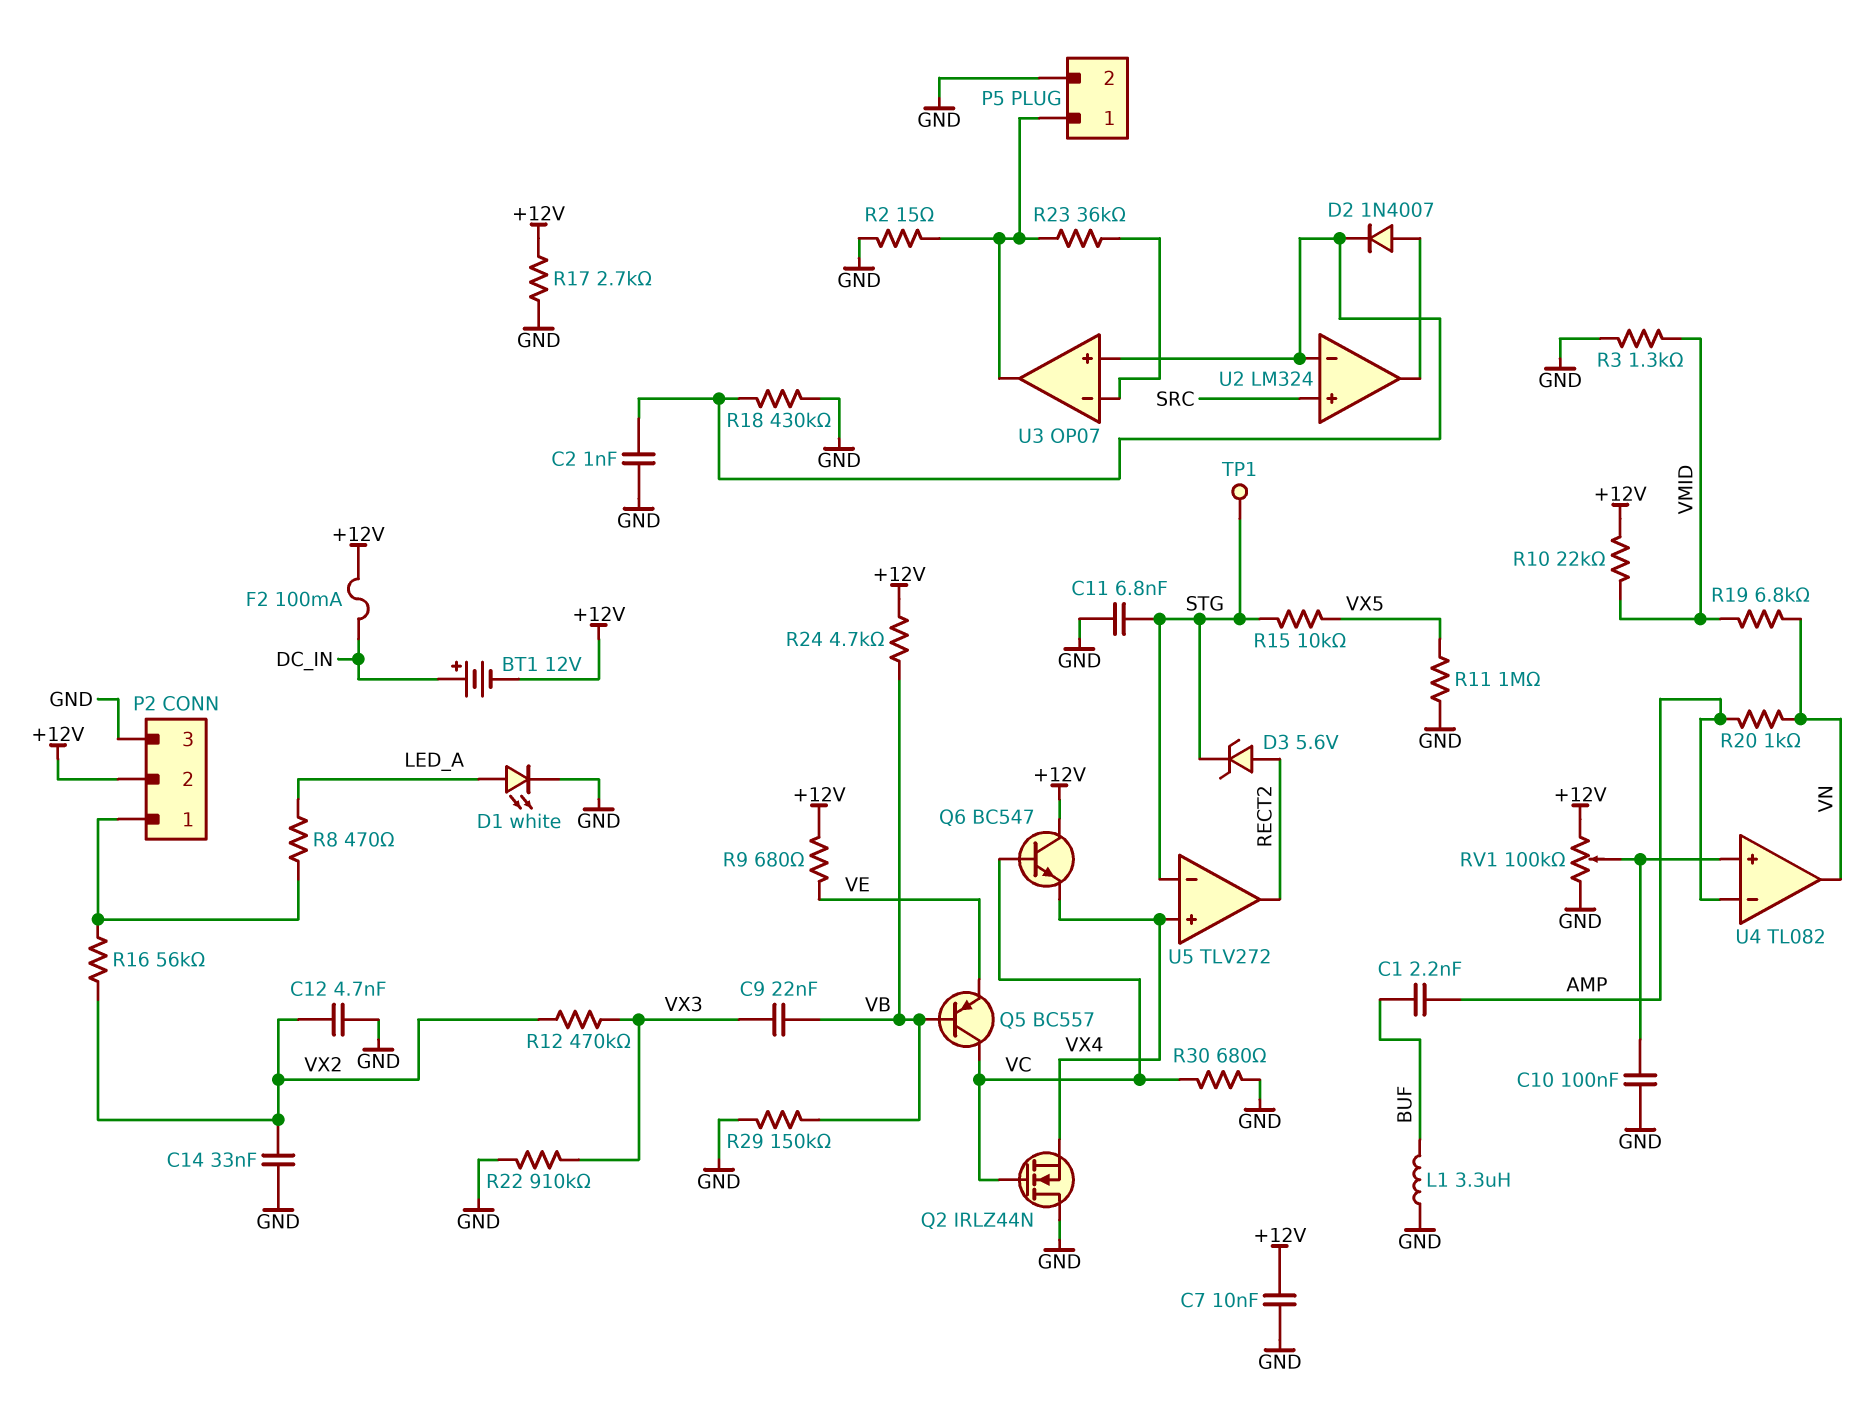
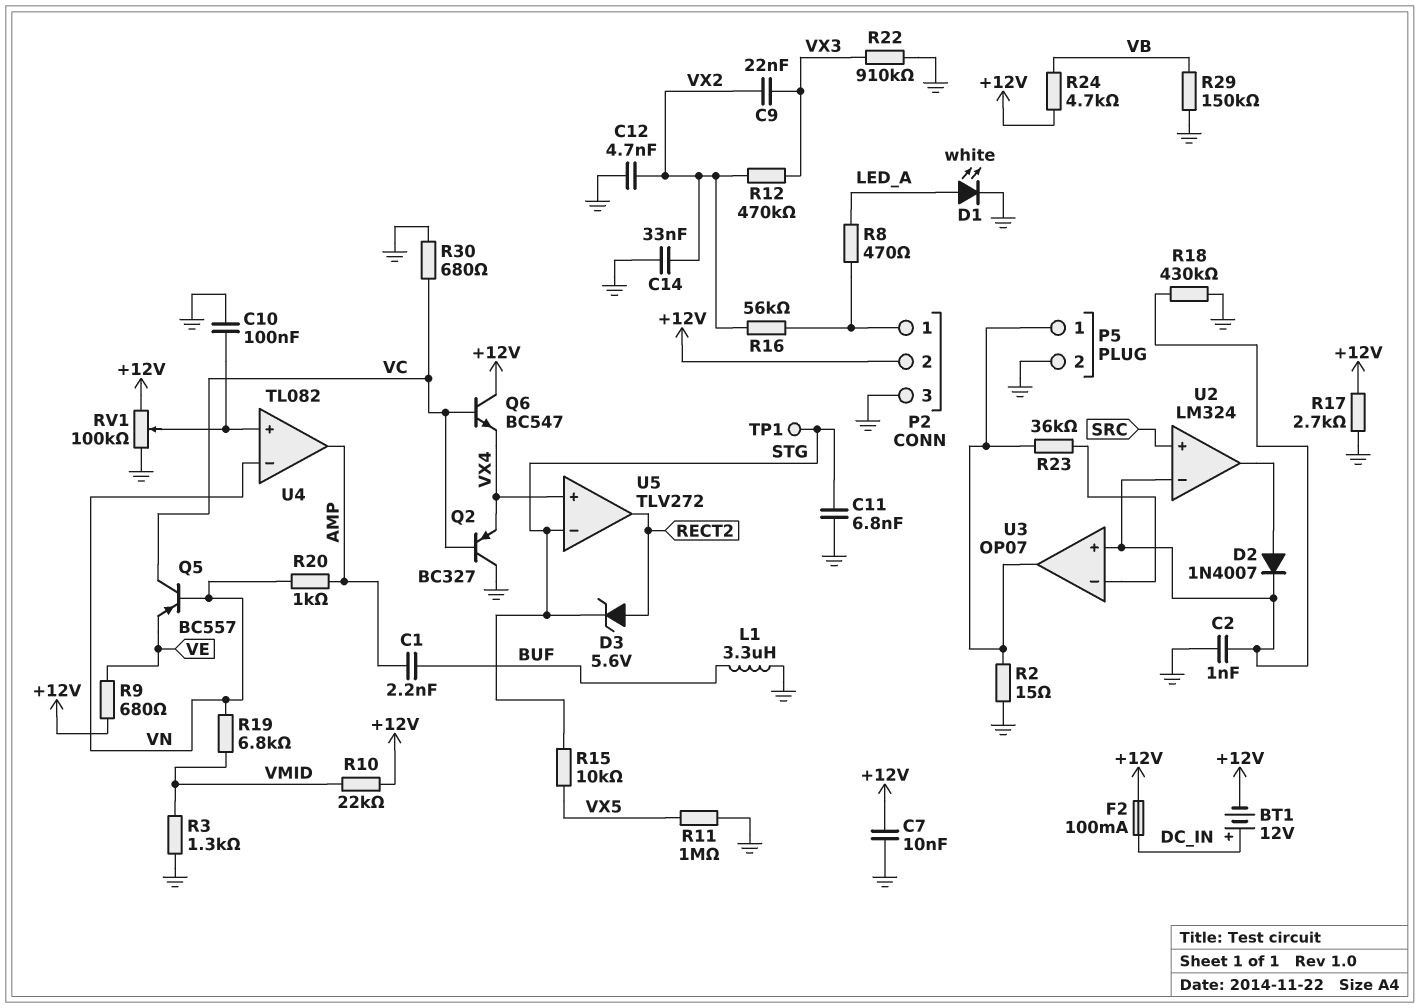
C9: 22nF (VB, VX3) -> 22nF (VX2, VX3)
Q2: NMOS IRLZ44N (G VC, D GND, S VX4) -> PNP BC327 (B VC, C GND, E VX4)
Q5: PNP BC557 (B VB, C VC, E VE) -> PNP BC557 (B VN, C VC, E VE)
U4 pin in-: AMP -> VN
U4 pin out: VN -> AMP

